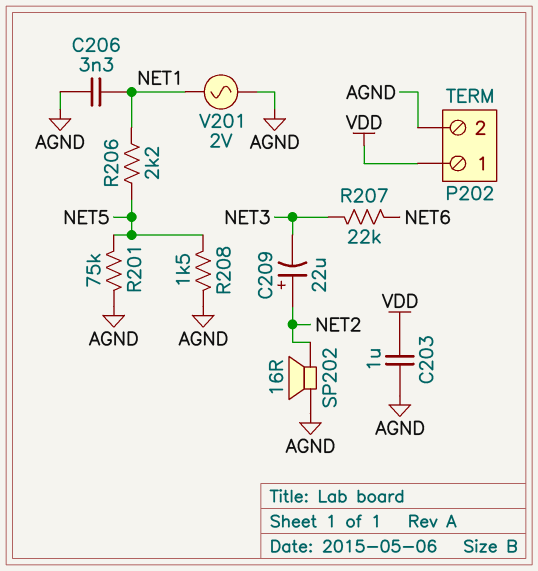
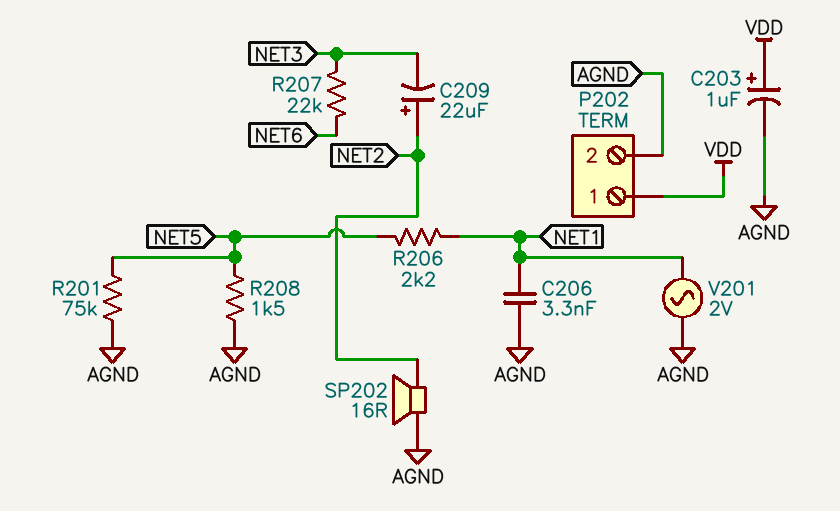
C203: 1uF (AGND, VDD) -> 1uF (plus VDD, minus AGND)

